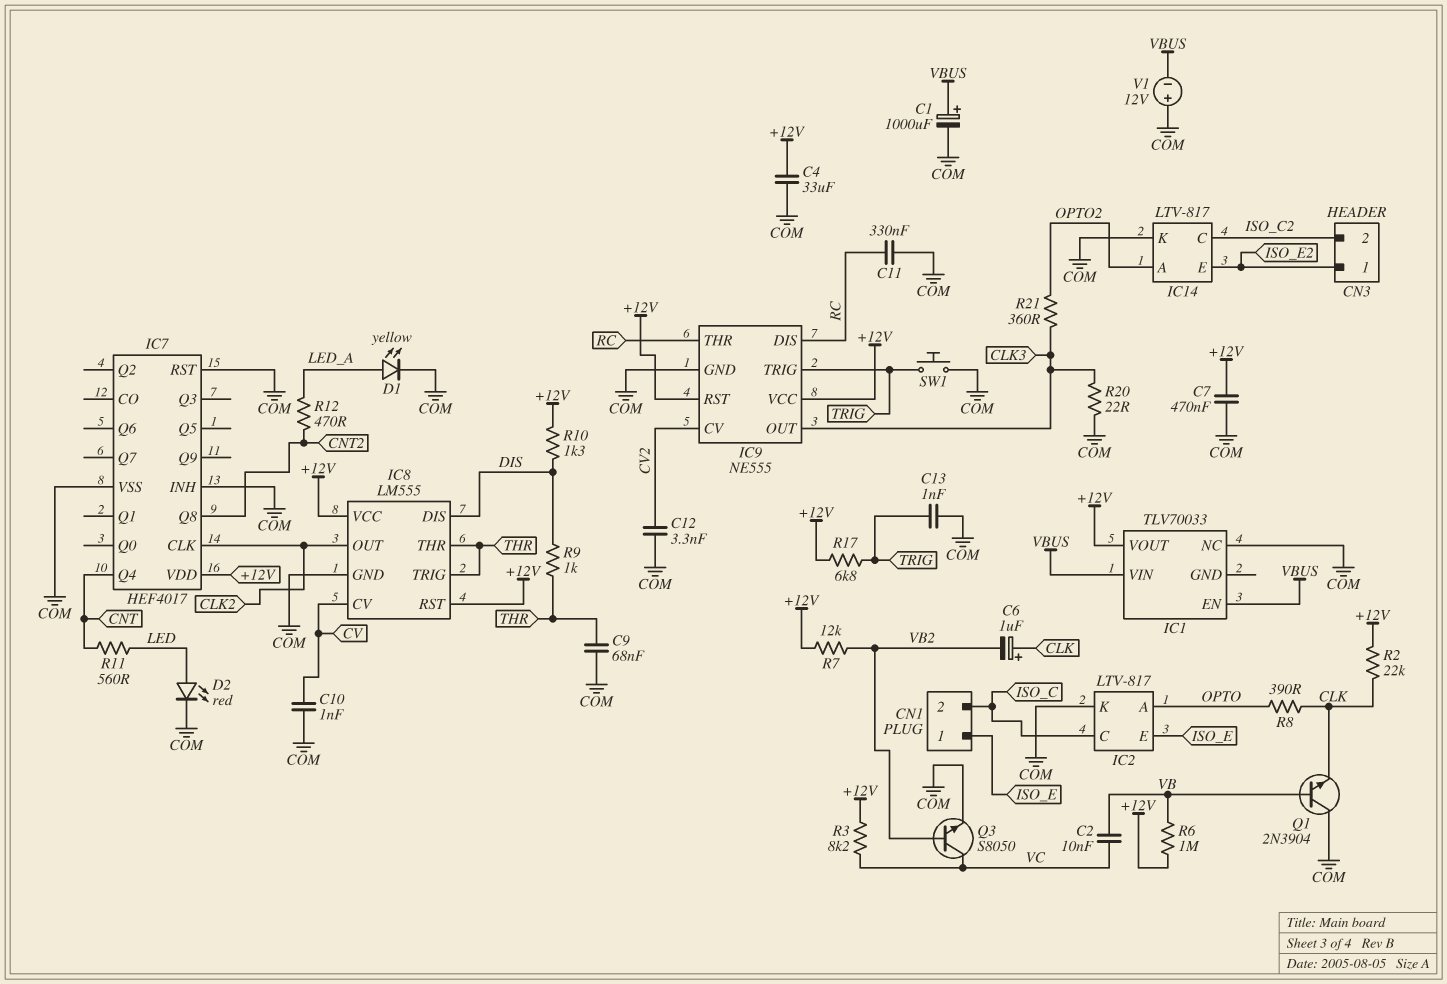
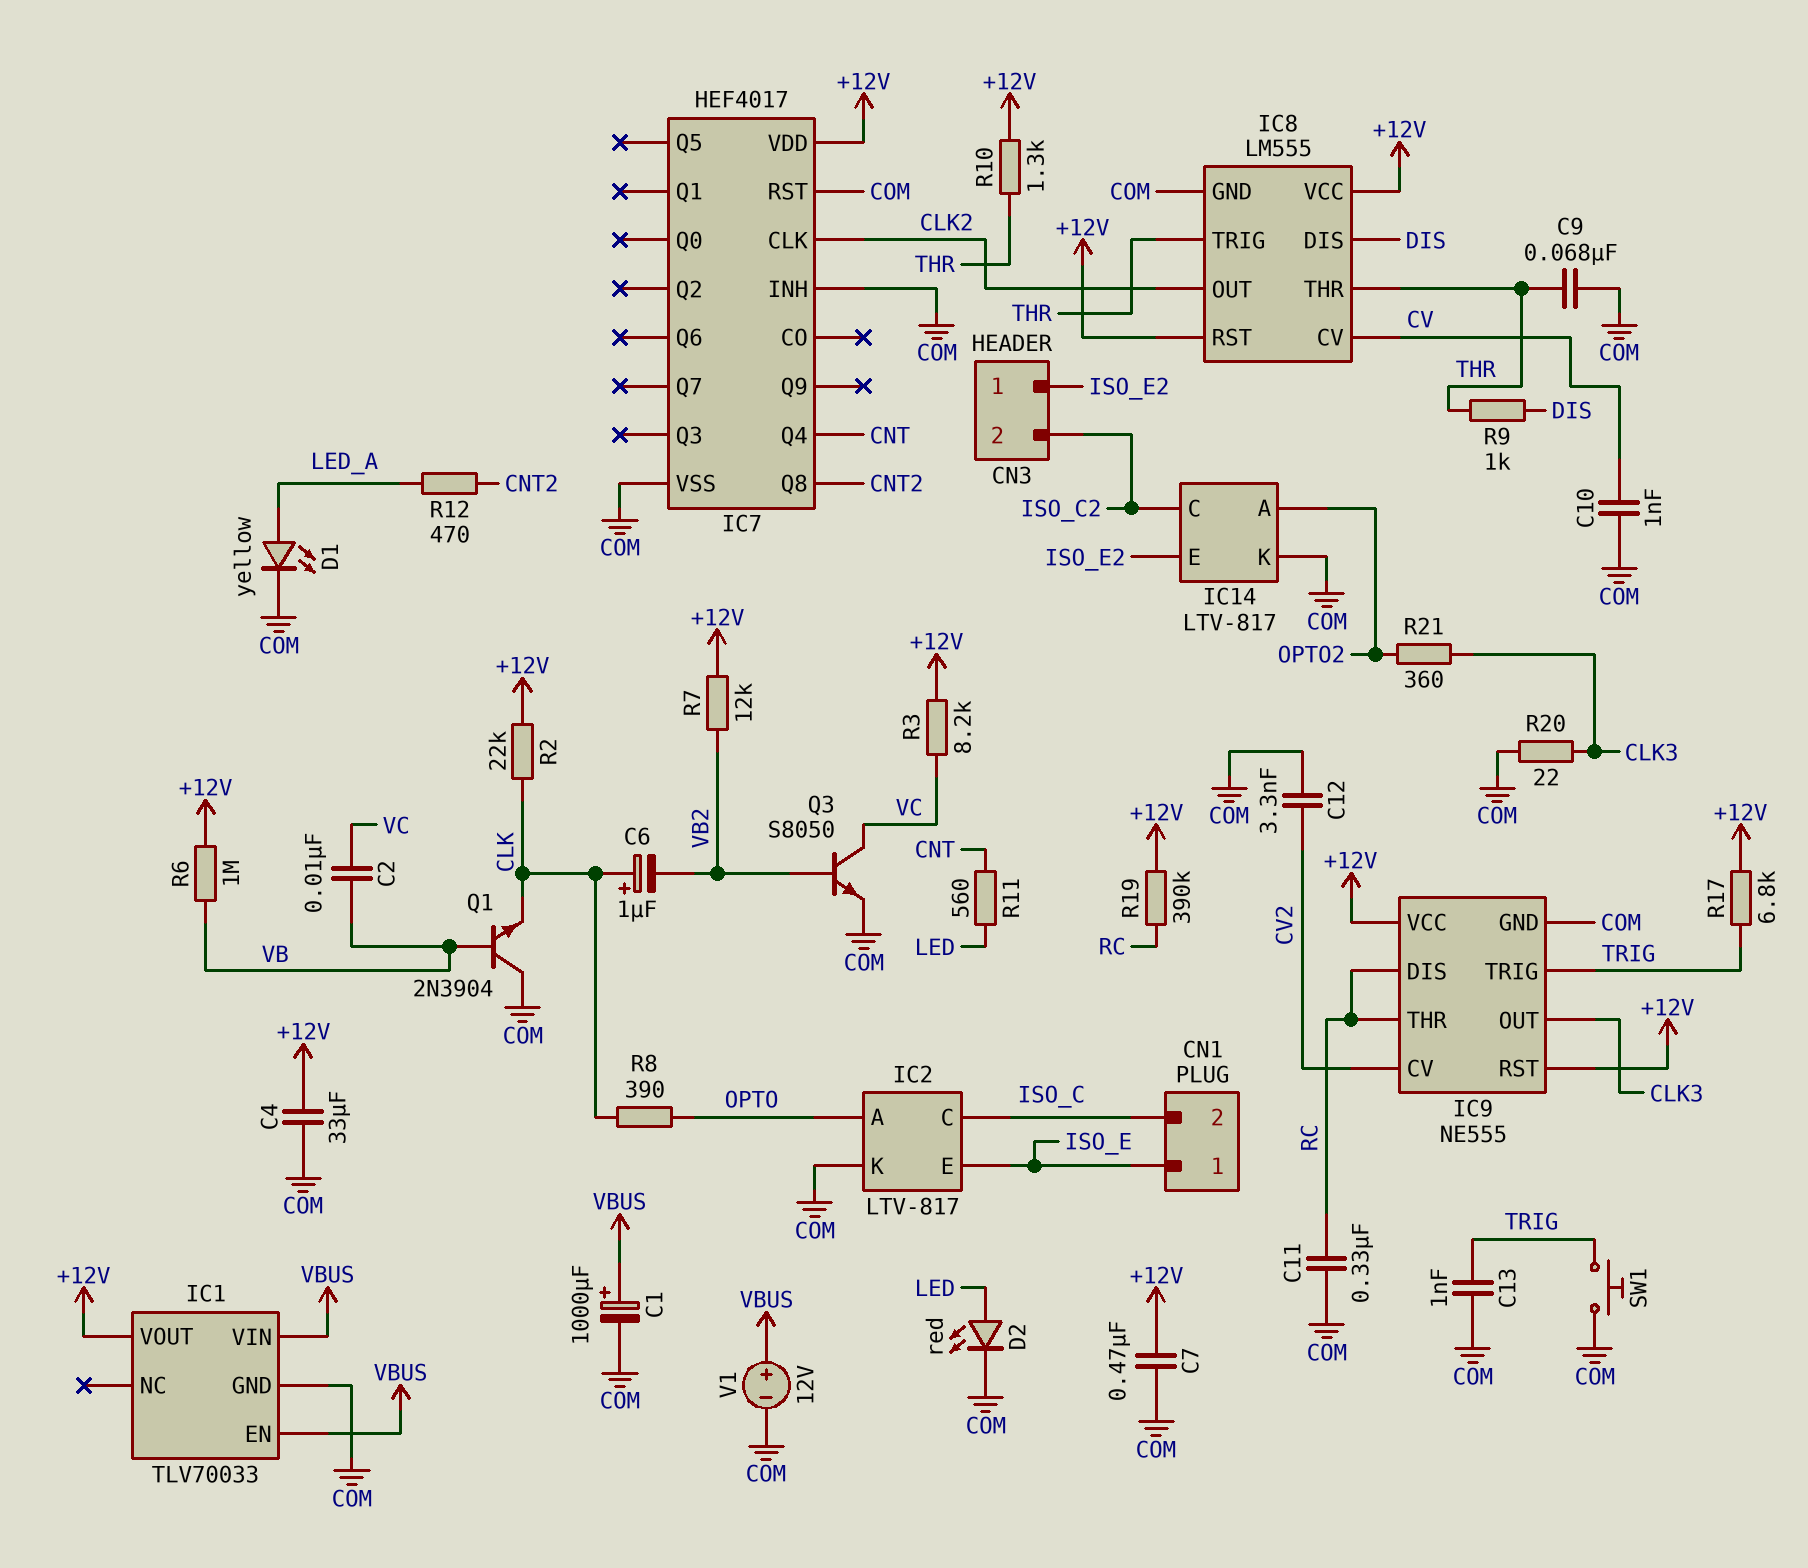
IC1 pin GND: none -> COM
IC1 pin NC: COM -> none
R10: 1.3k (+12V, DIS) -> 1.3k (+12V, THR)
R19: none -> 390k (+12V, RC)
V1: 12V (plus COM, minus VBUS) -> 12V (plus VBUS, minus COM)

